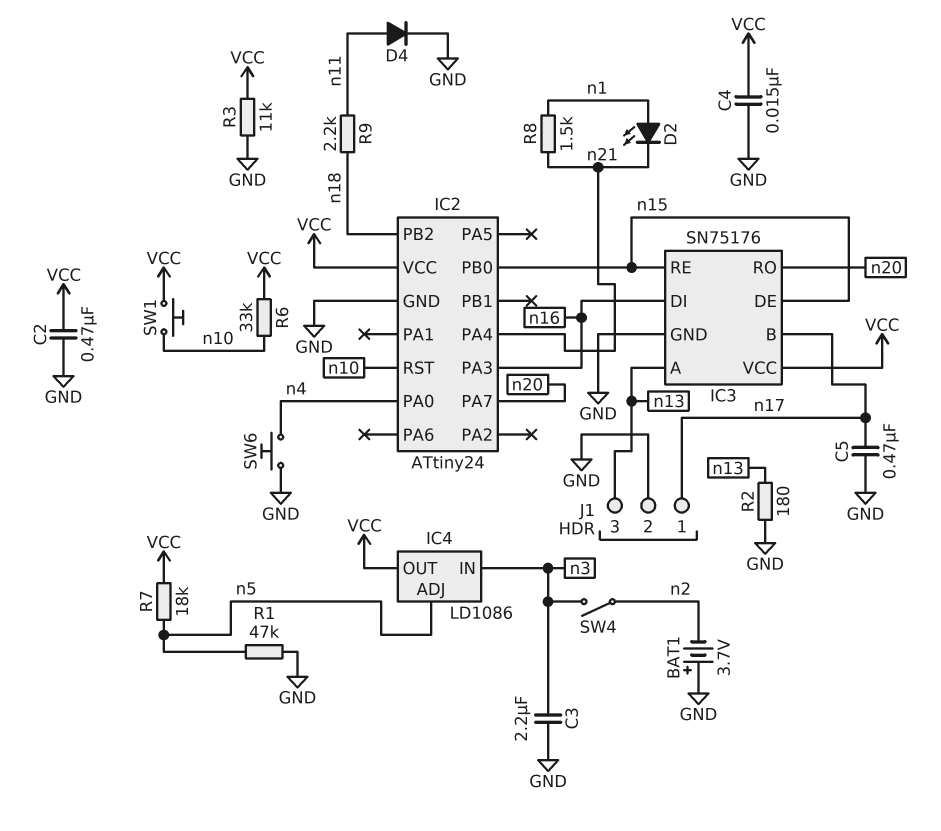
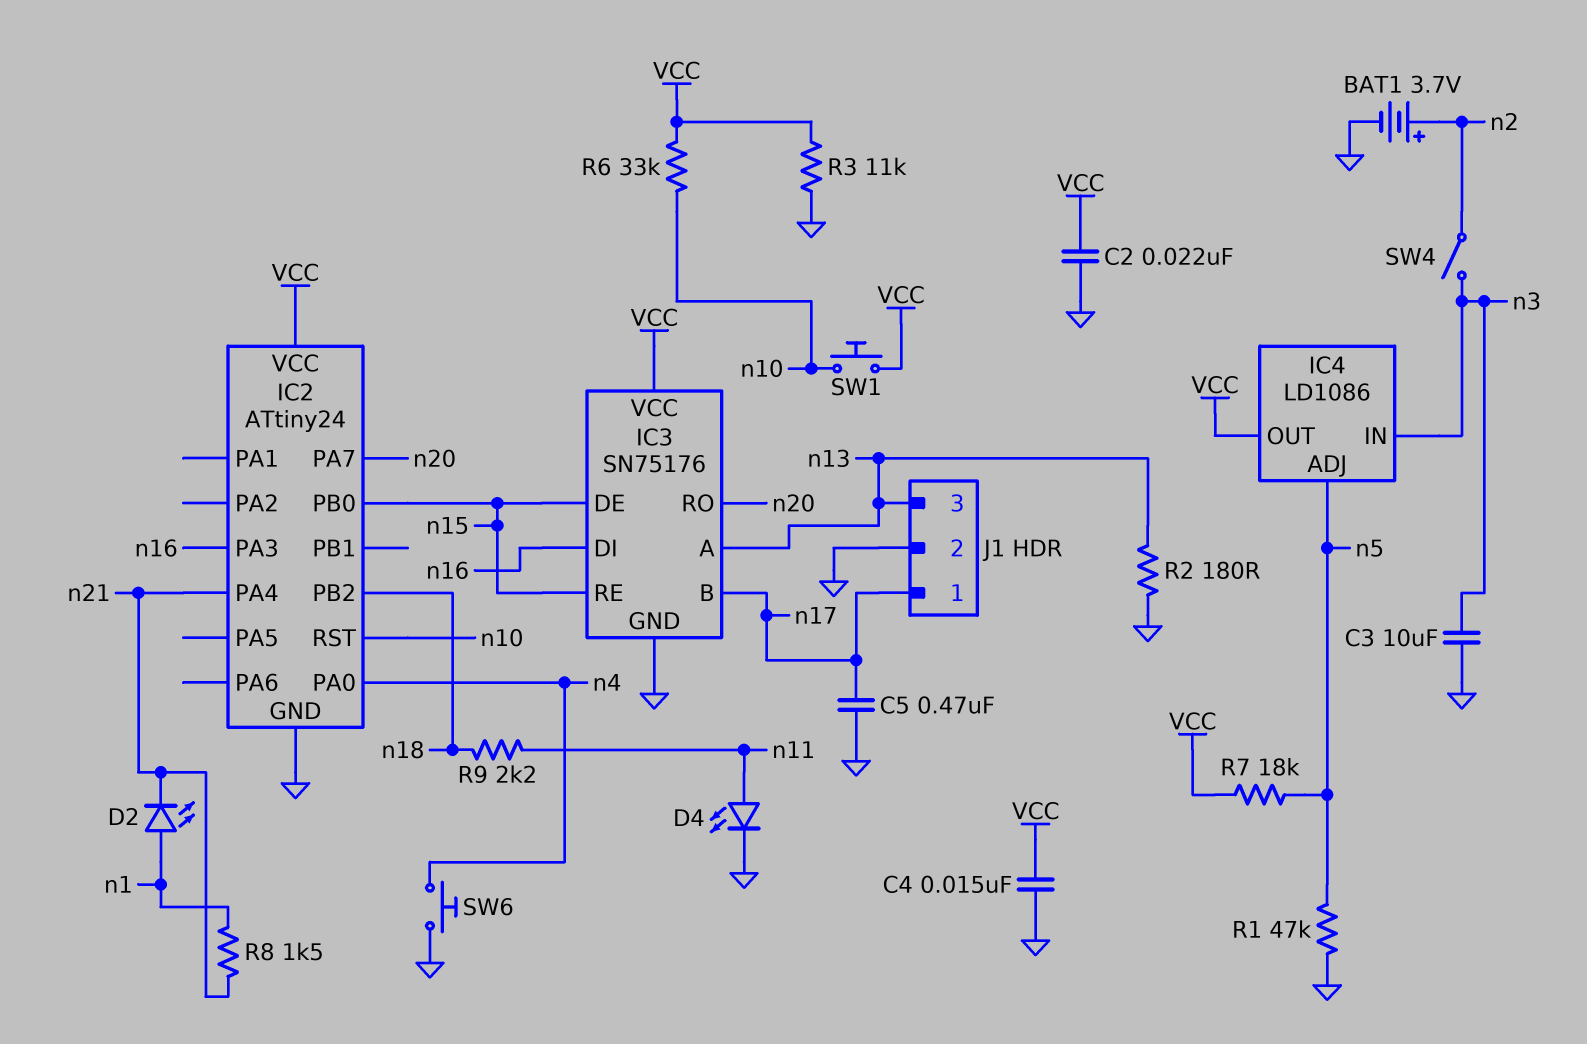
BAT1: 3.7V (plus GND, minus n2) -> 3.7V (plus n2, minus GND)
C2: 470nF (GND, VCC) -> 22nF (GND, VCC)
C3: 2.2uF (GND, n3) -> 10uF (GND, n3)
D4: diode (A n11, K GND) -> LED (A n11, K GND)

